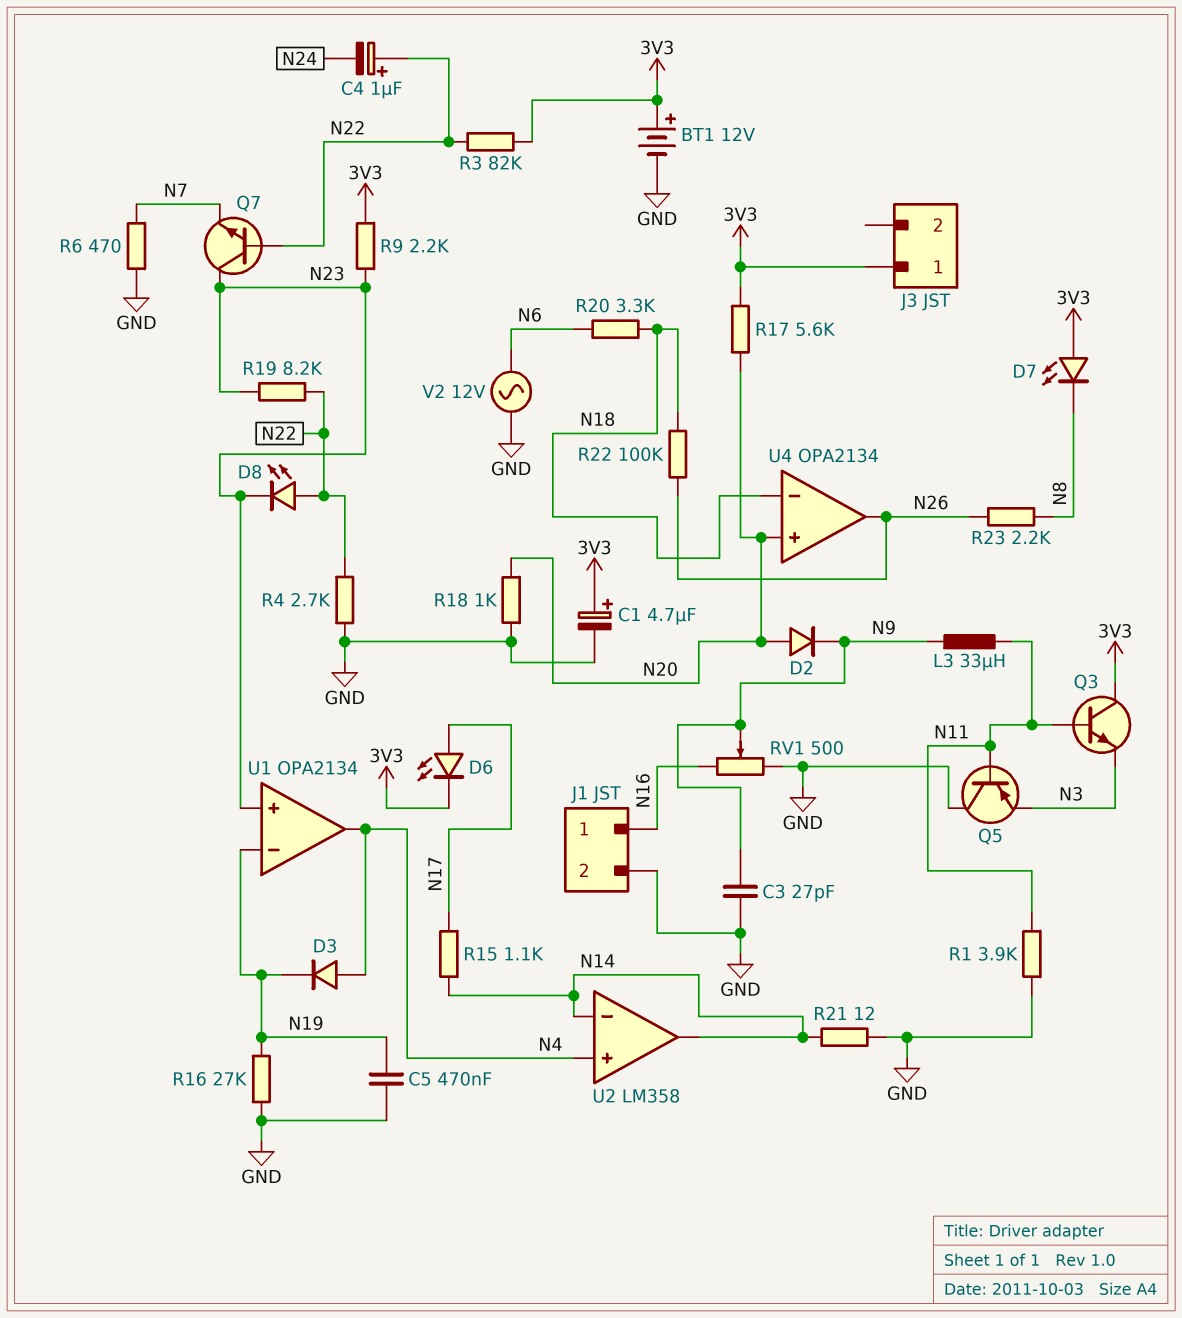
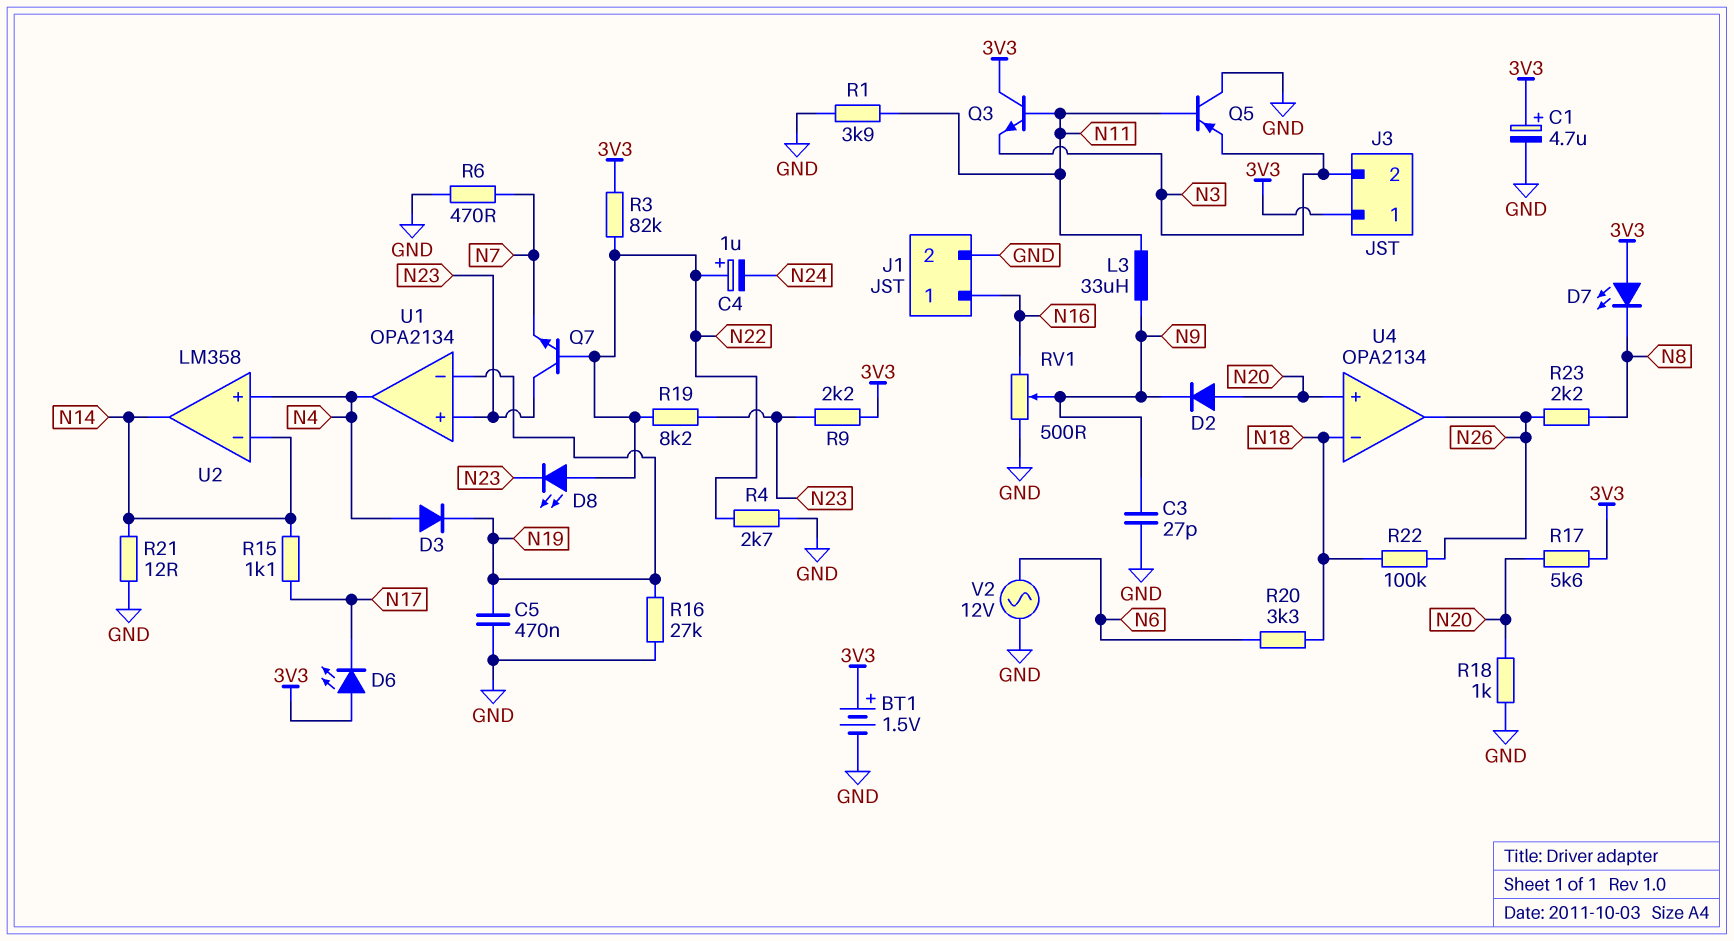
BT1: 12V (plus 3V3, minus GND) -> 1.5V (plus 3V3, minus GND)
D6: LED (A N17, K 3V3) -> LED (A 3V3, K N17)
J3 pin 2: none -> N3

